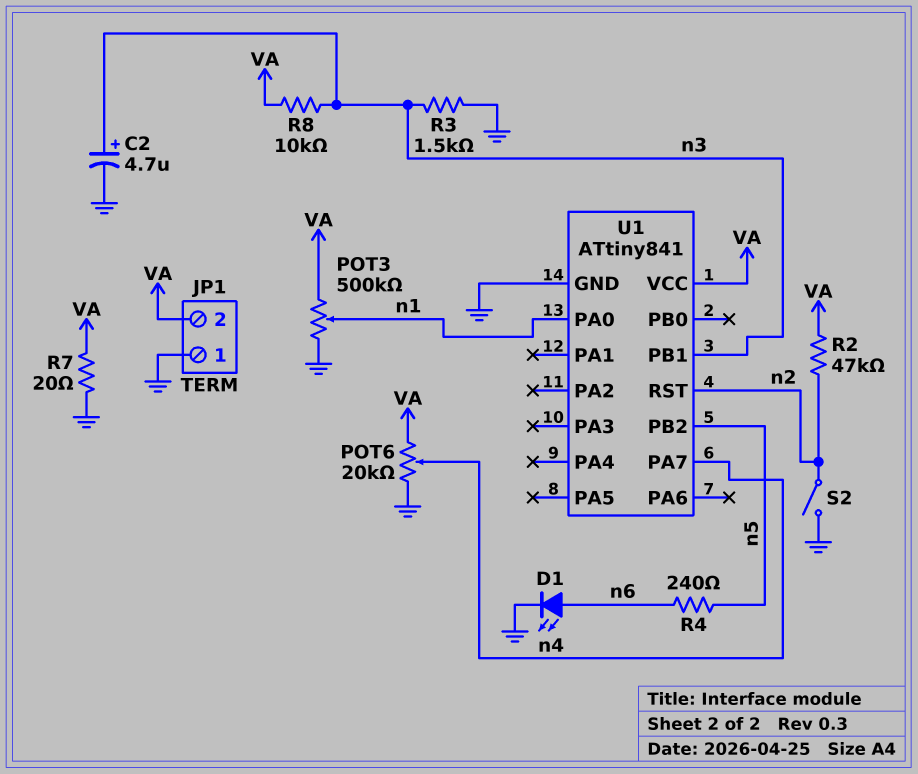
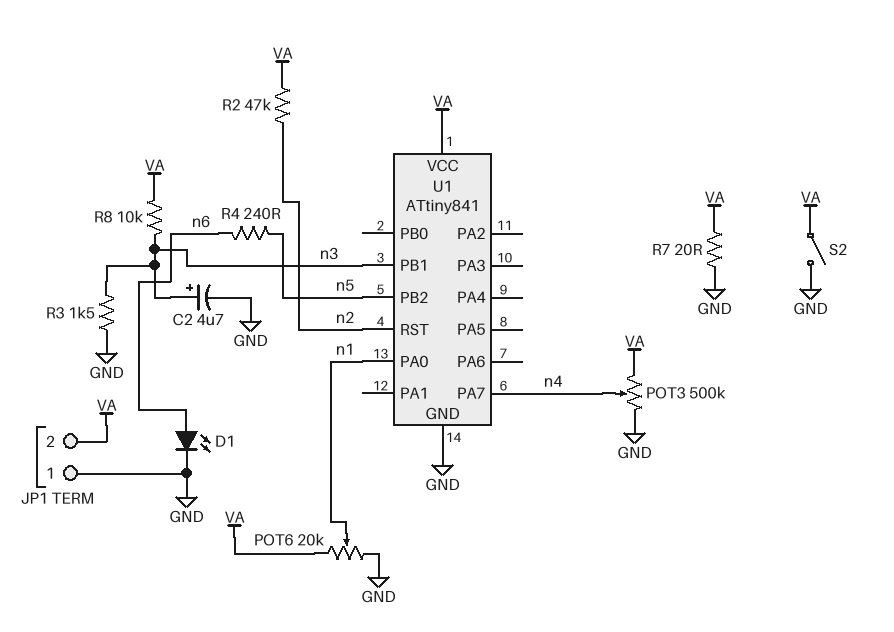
POT3: 500k (GND, VA, wiper n1) -> 500k (GND, VA, wiper n4)
POT6: 20k (GND, VA, wiper n4) -> 20k (GND, VA, wiper n1)
S2: switch (GND, n2) -> switch (GND, VA)

